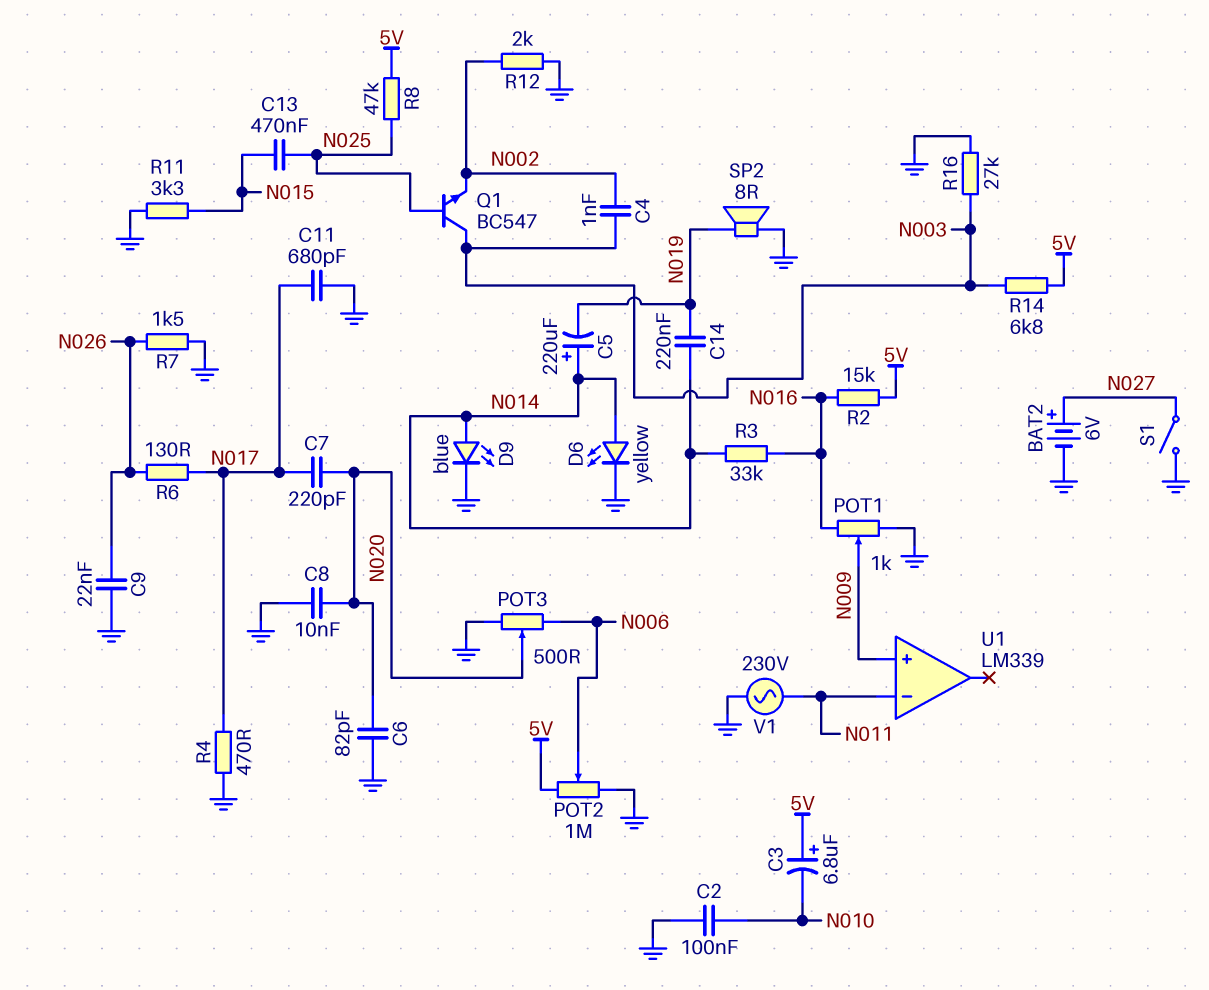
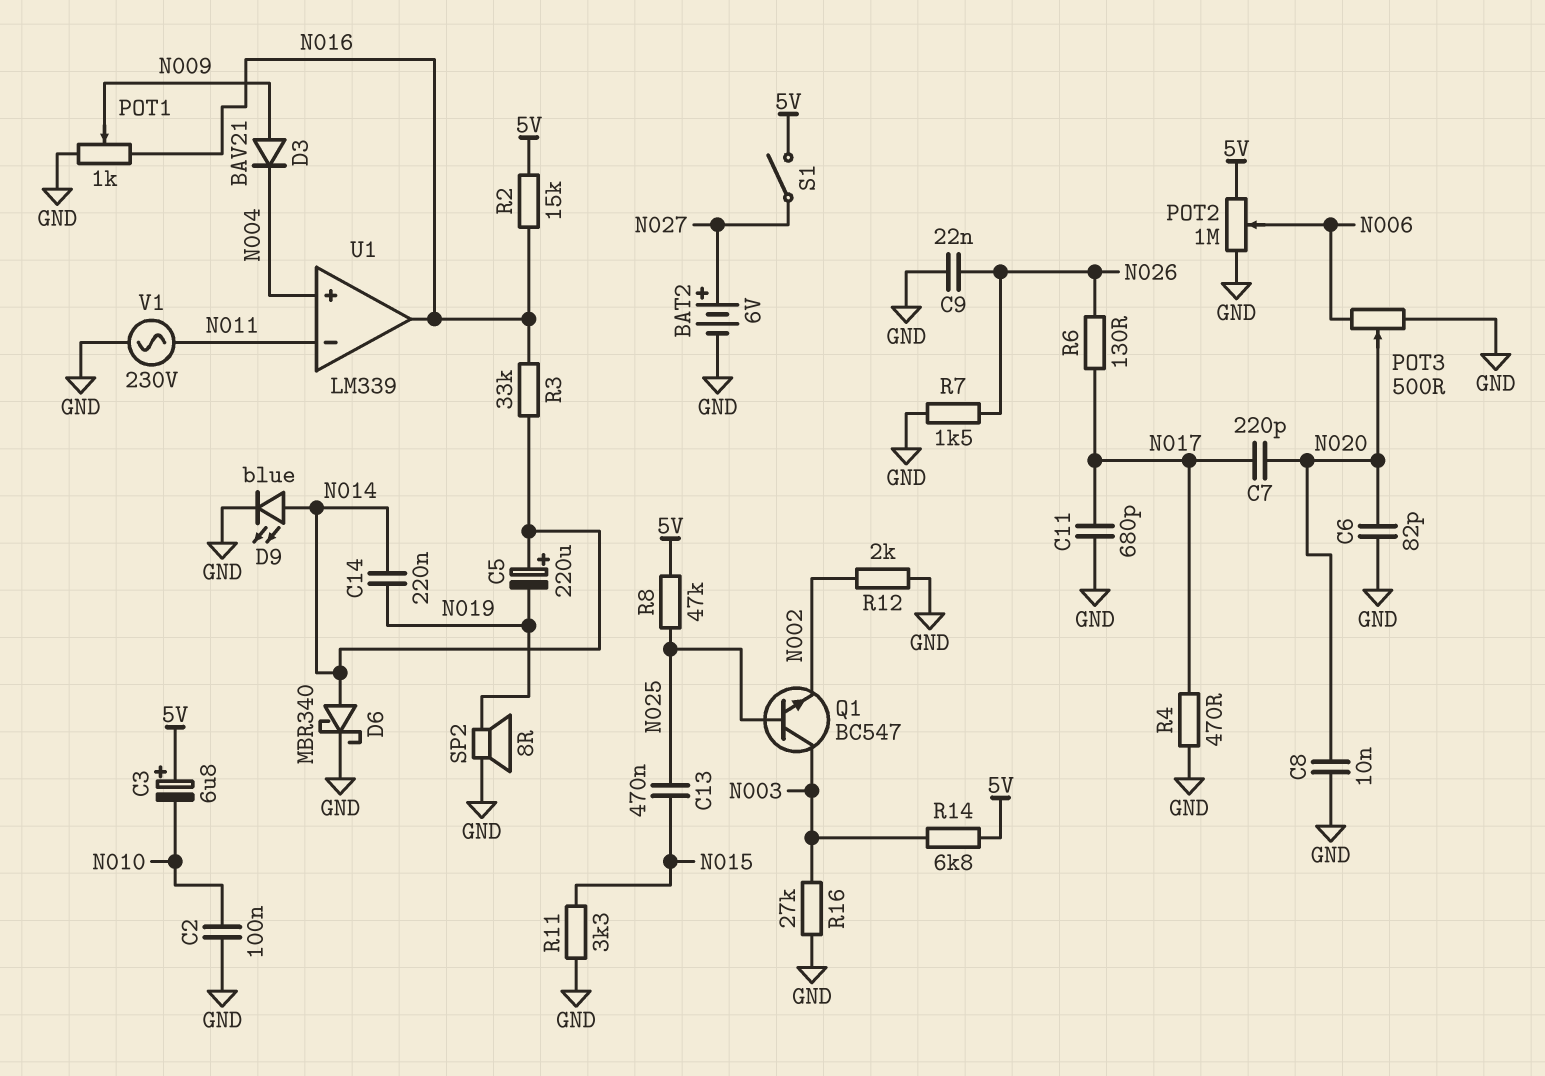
C4: 1nF (N002, N003) -> none
D3: none -> diode BAV21 (A N009, K N004)
D6: LED yellow (A N014, K GND) -> schottky MBR340 (A N014, K GND)
S1: switch (GND, N027) -> switch (5V, N027)
U1 pin in+: N009 -> N004
U1 pin out: none -> N016

